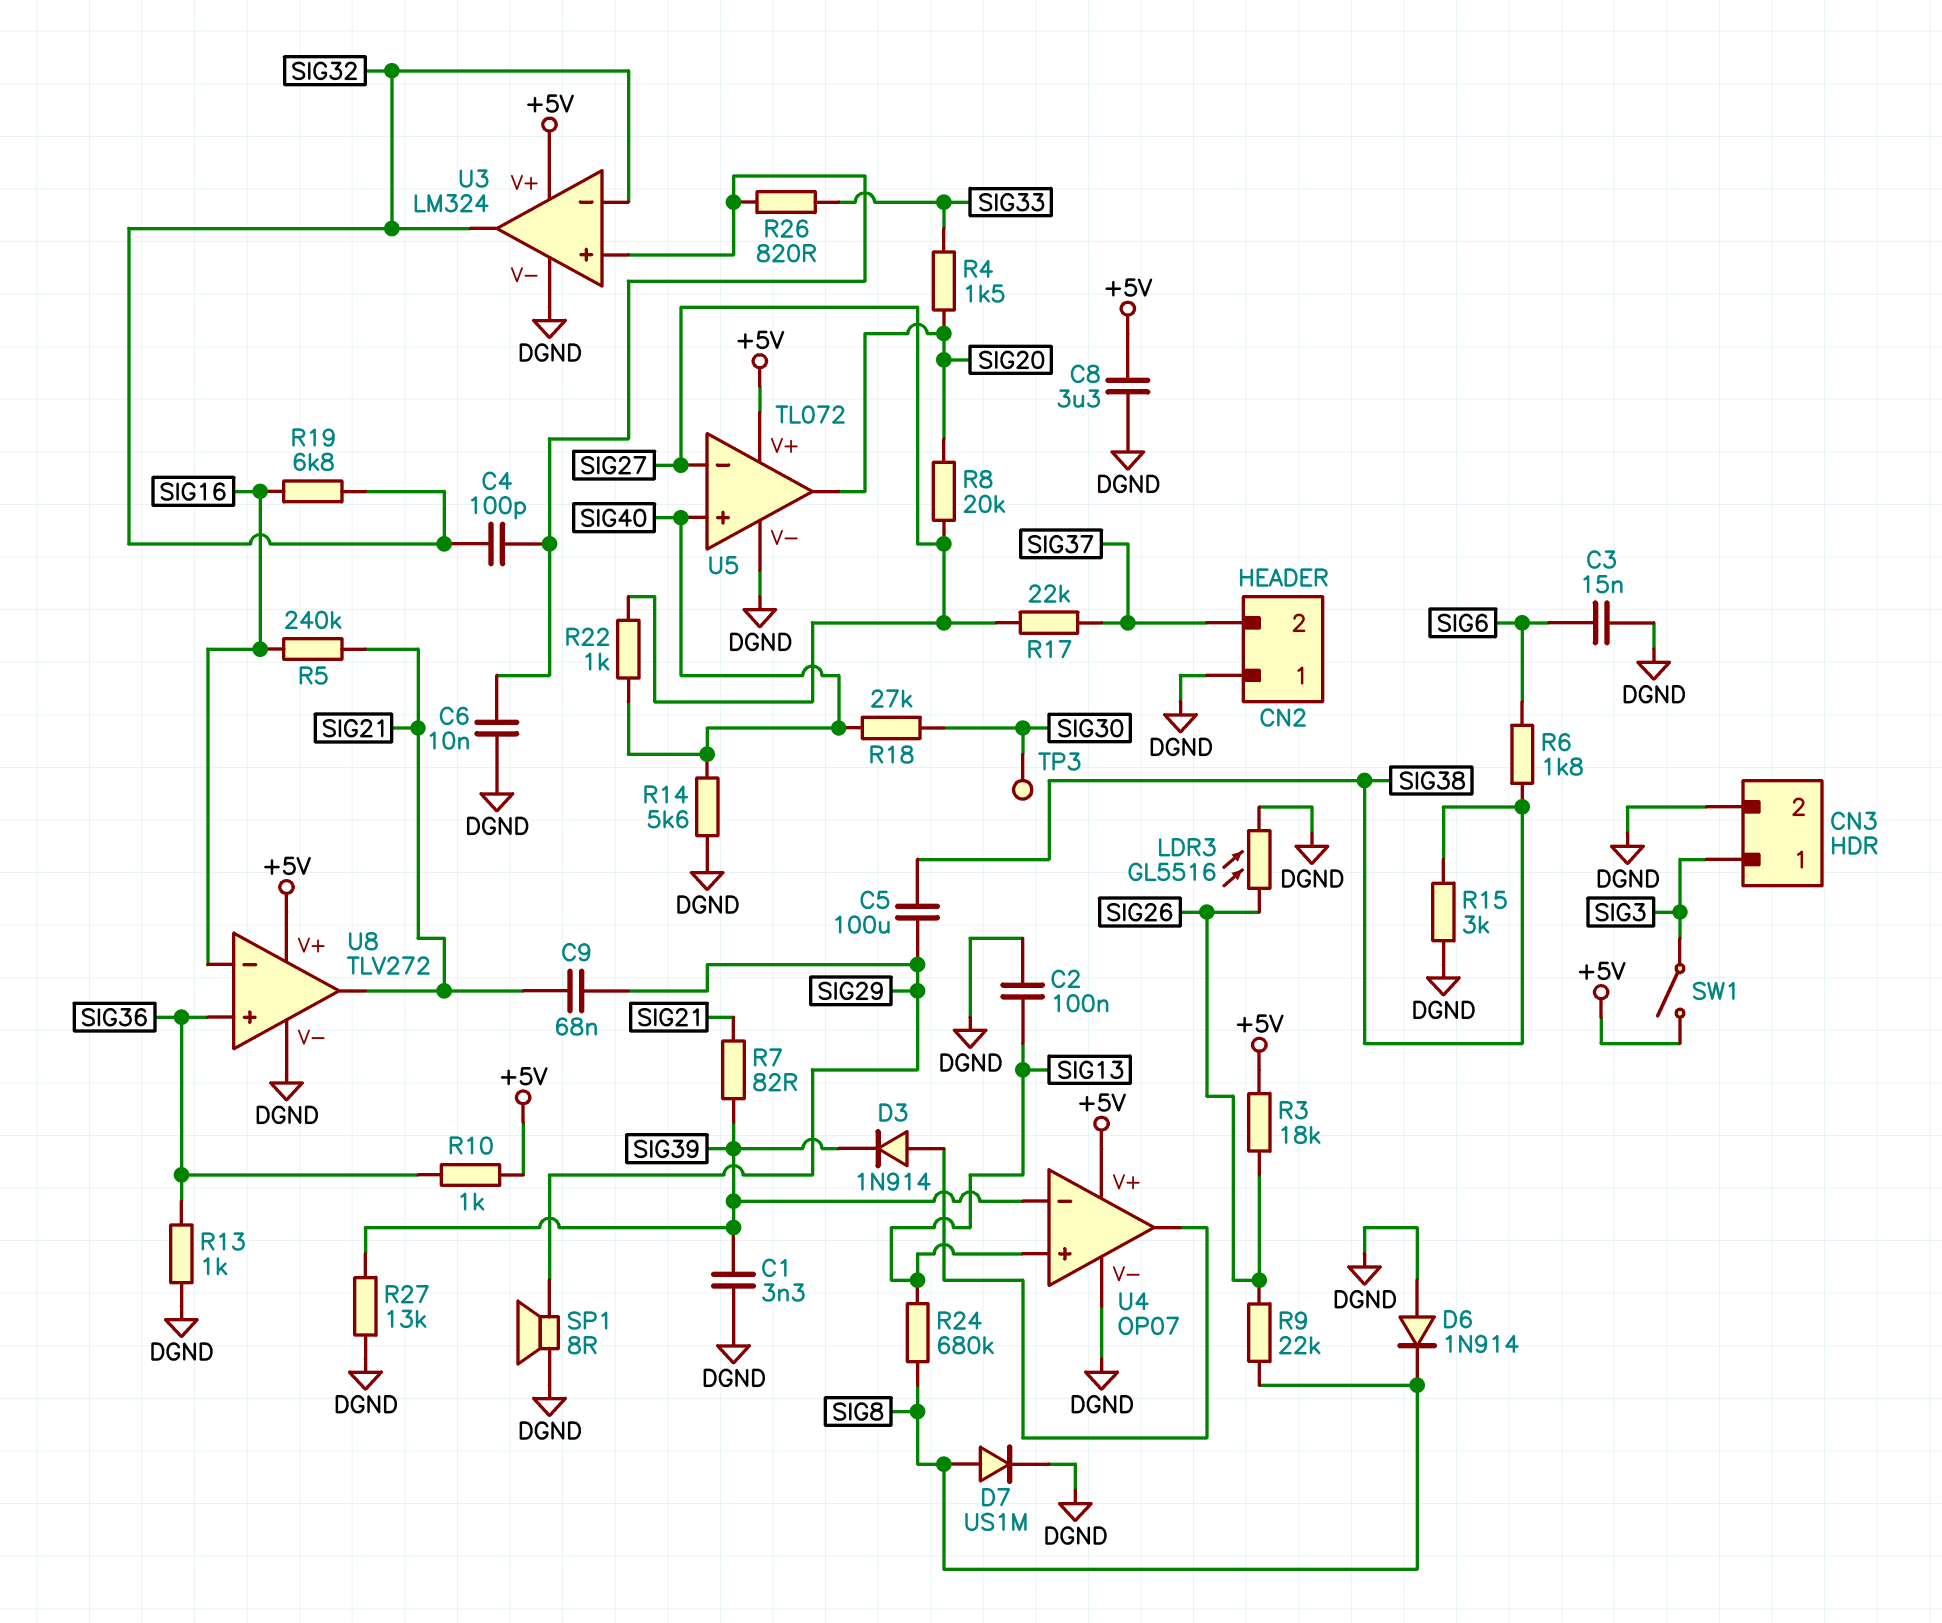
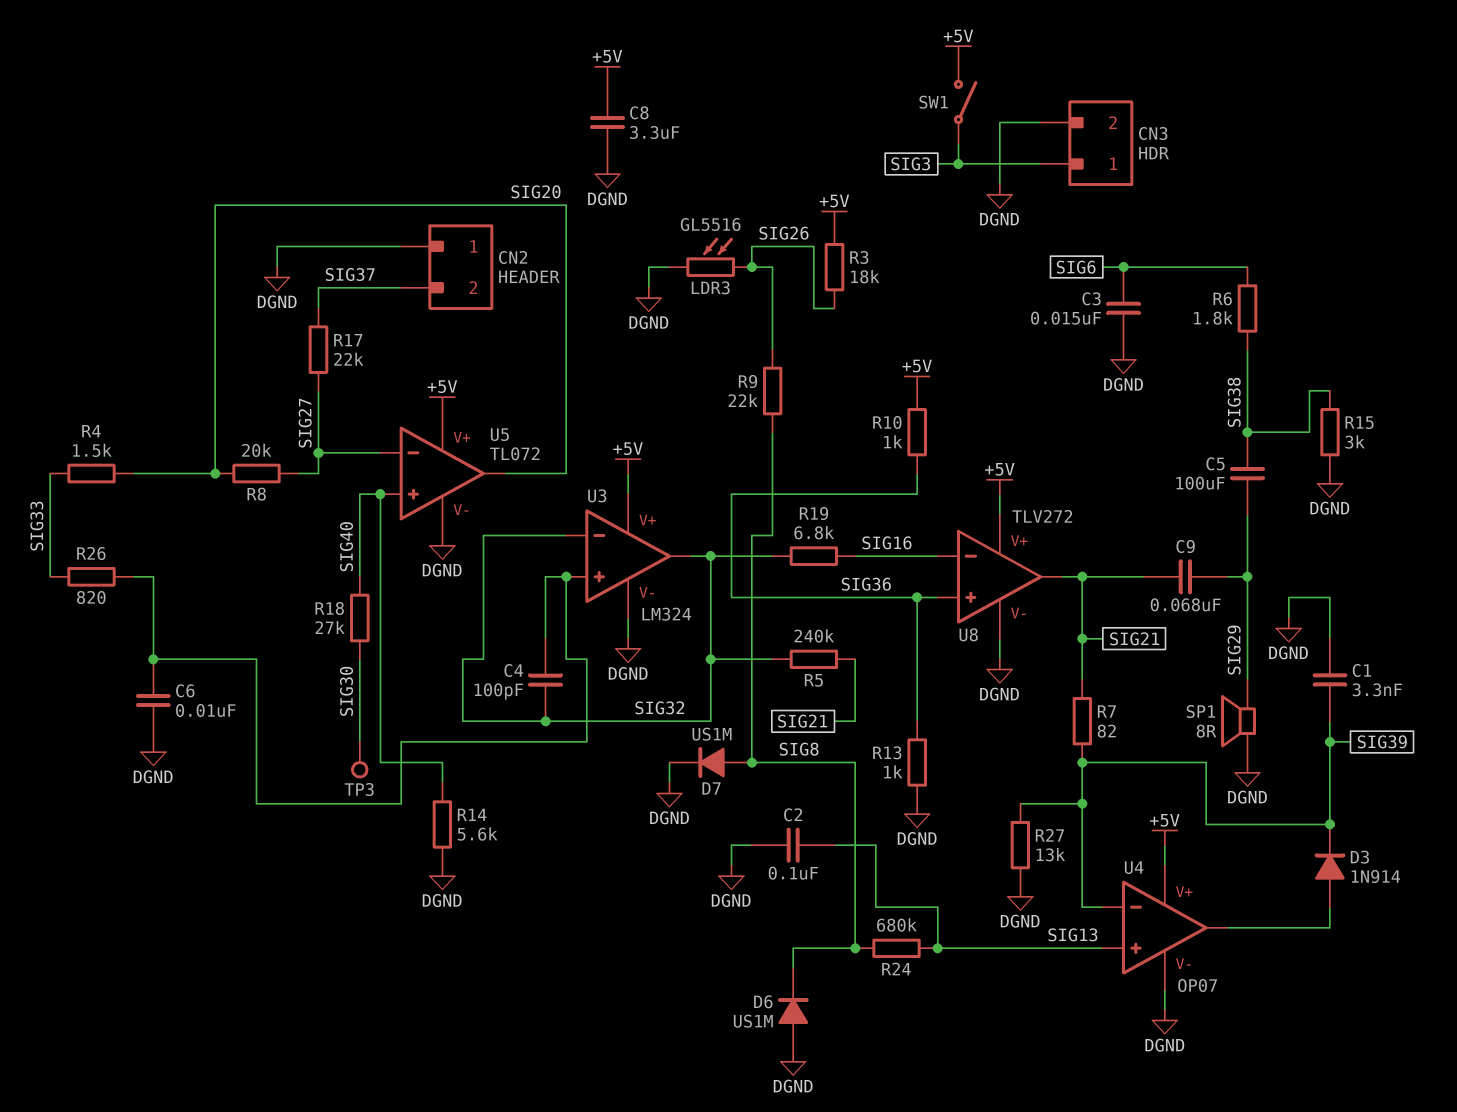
D6: diode 1N914 (A DGND, K SIG8) -> diode US1M (A DGND, K SIG8)
R5: 240k (SIG16, SIG21) -> 240k (SIG21, SIG32)
R22: 1k (SIG27, SIG40) -> none

